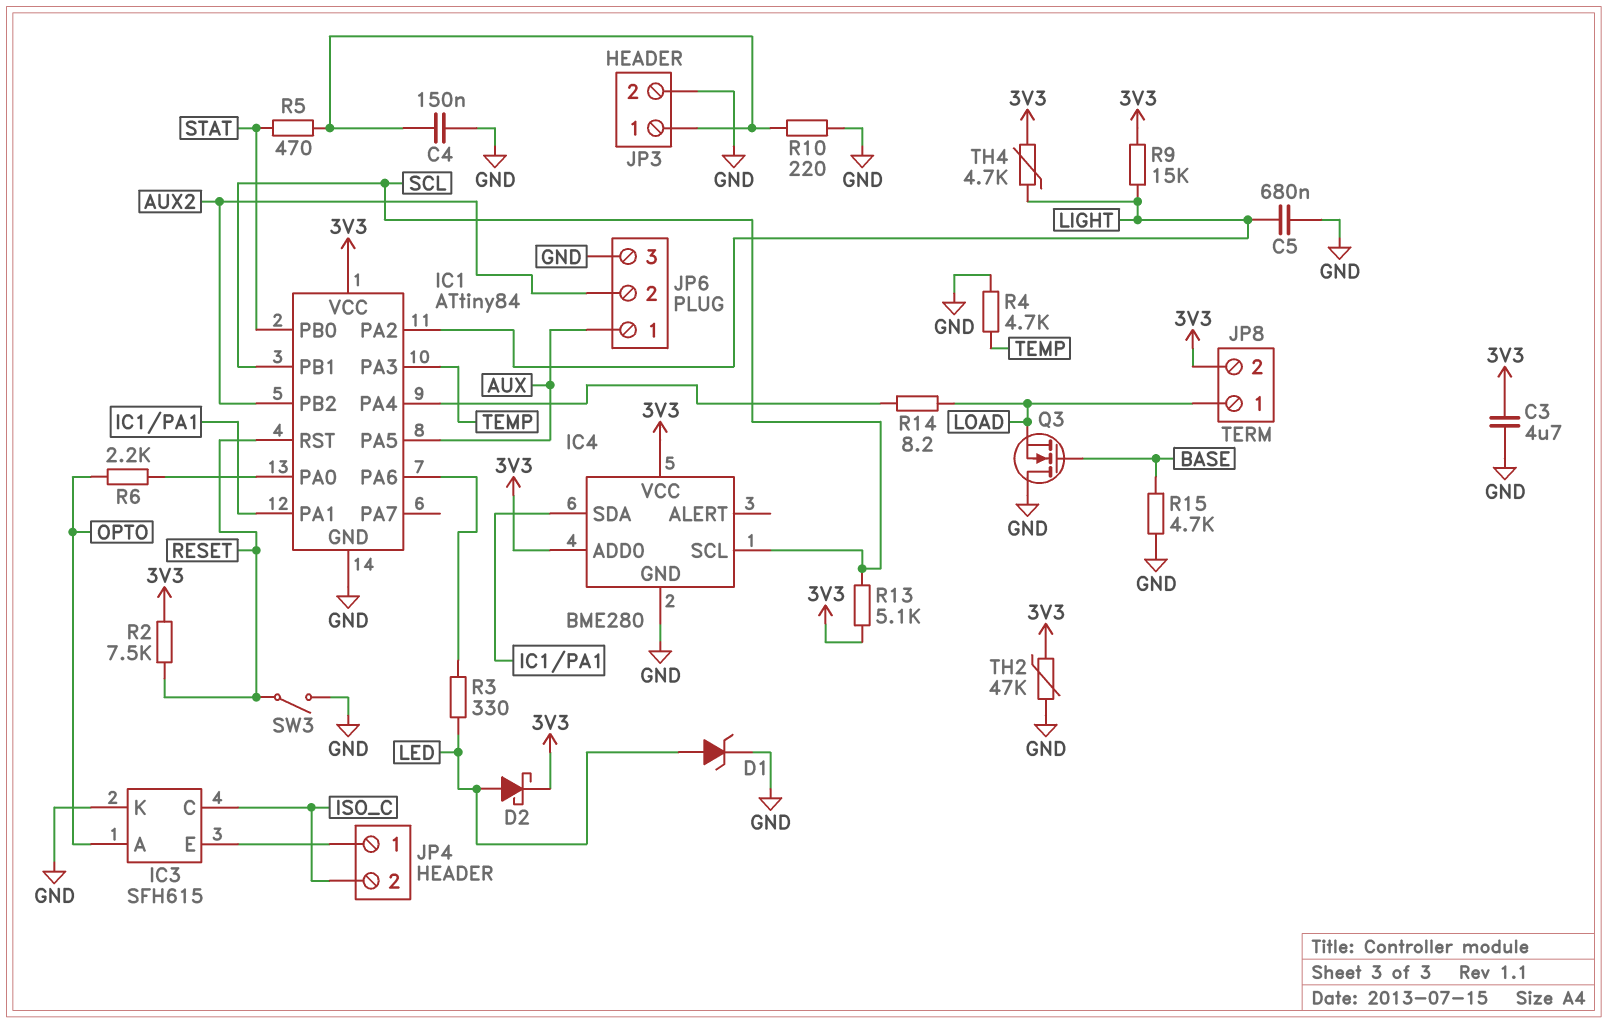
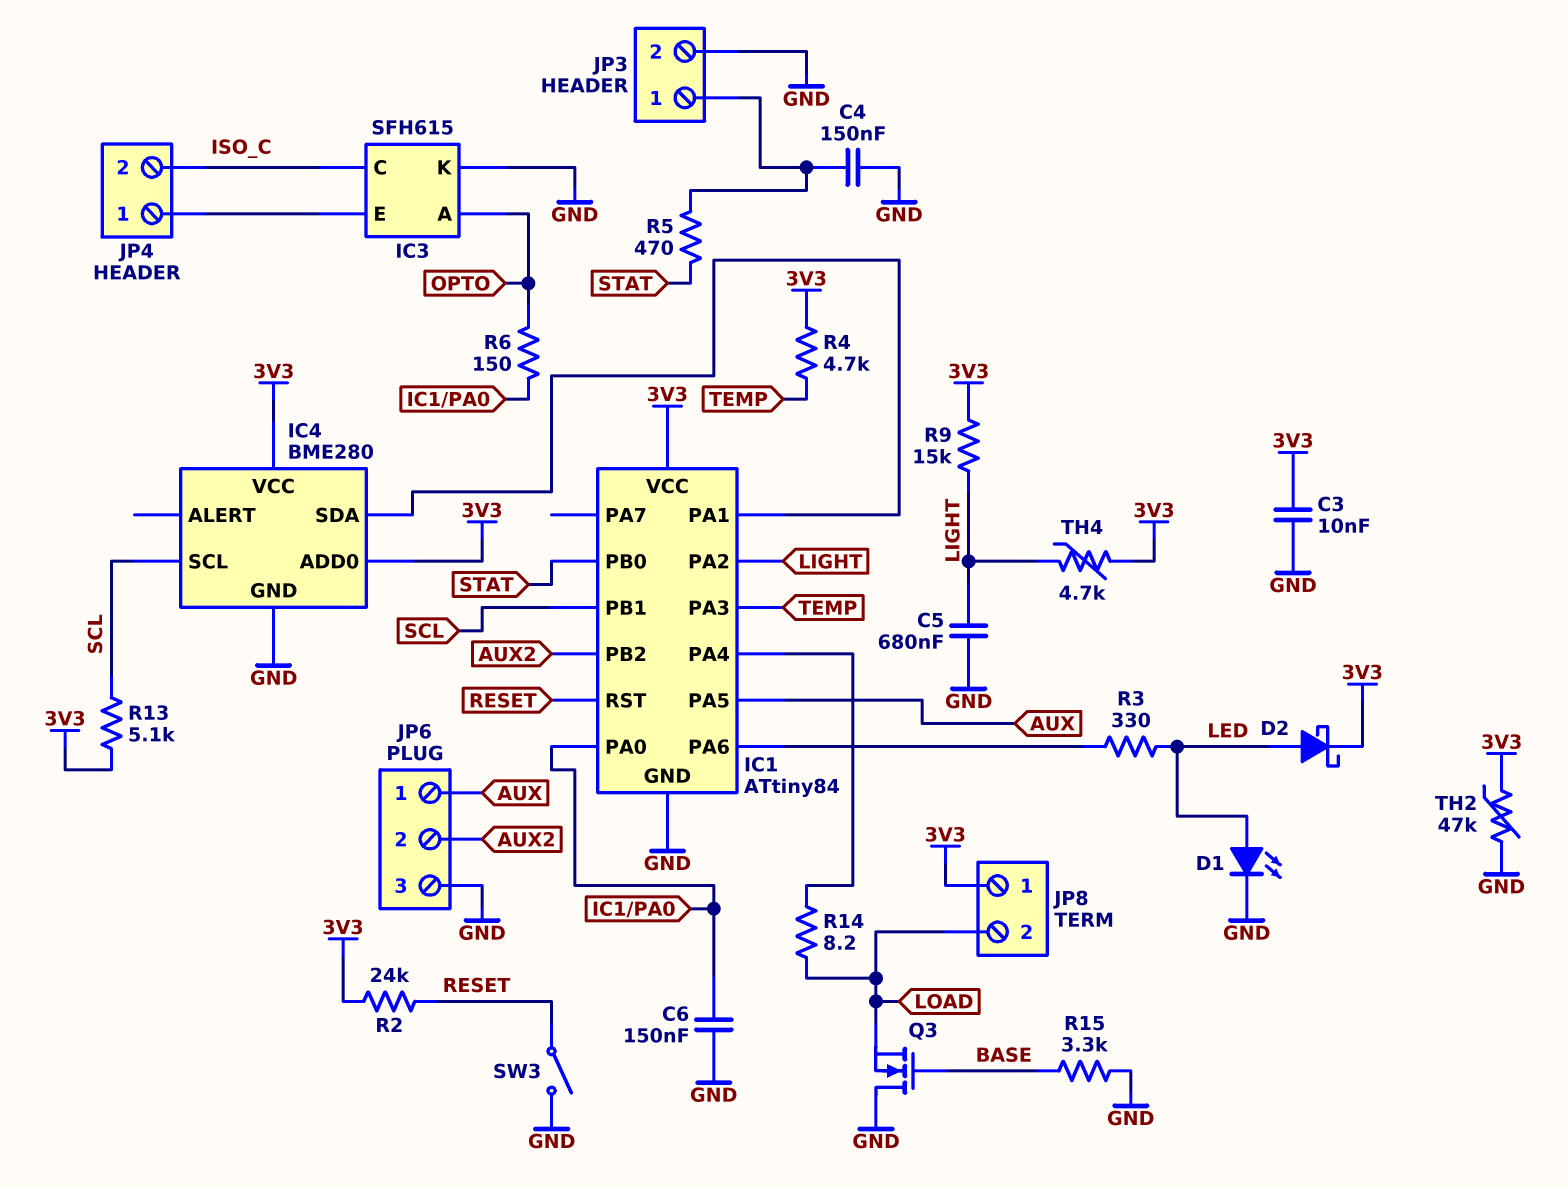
C3: 4.7uF (3V3, GND) -> 10nF (3V3, GND)
C6: none -> 150nF (GND, IC1/PA0)
D1: zener (A LED, K GND) -> LED (A LED, K GND)
JP8 pin 1: LOAD -> 3V3
JP8 pin 2: 3V3 -> LOAD
R2: 7.5k (3V3, RESET) -> 24k (3V3, RESET)
R4: 4.7k (GND, TEMP) -> 4.7k (3V3, TEMP)
R6: 2.2k (IC1/PA0, OPTO) -> 150 (IC1/PA0, OPTO)
R10: 220 (GND, JP3/1) -> none
R15: 4.7k (BASE, GND) -> 3.3k (BASE, GND)

